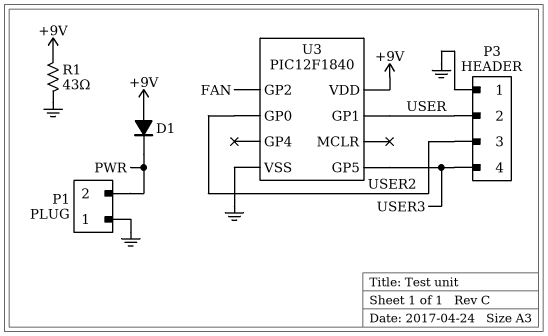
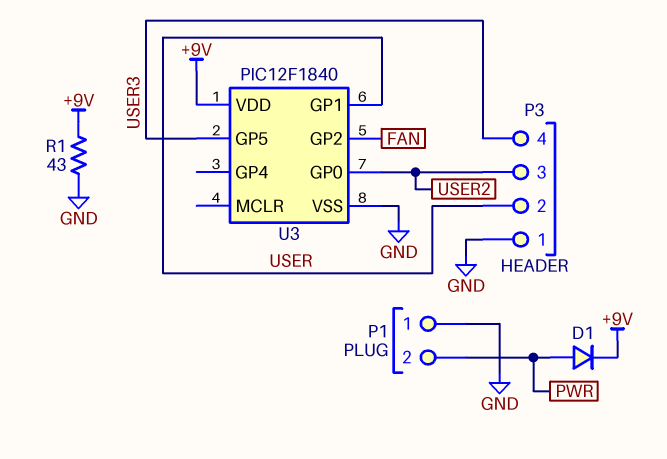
D1: diode (A +9V, K PWR) -> diode (A PWR, K +9V)

